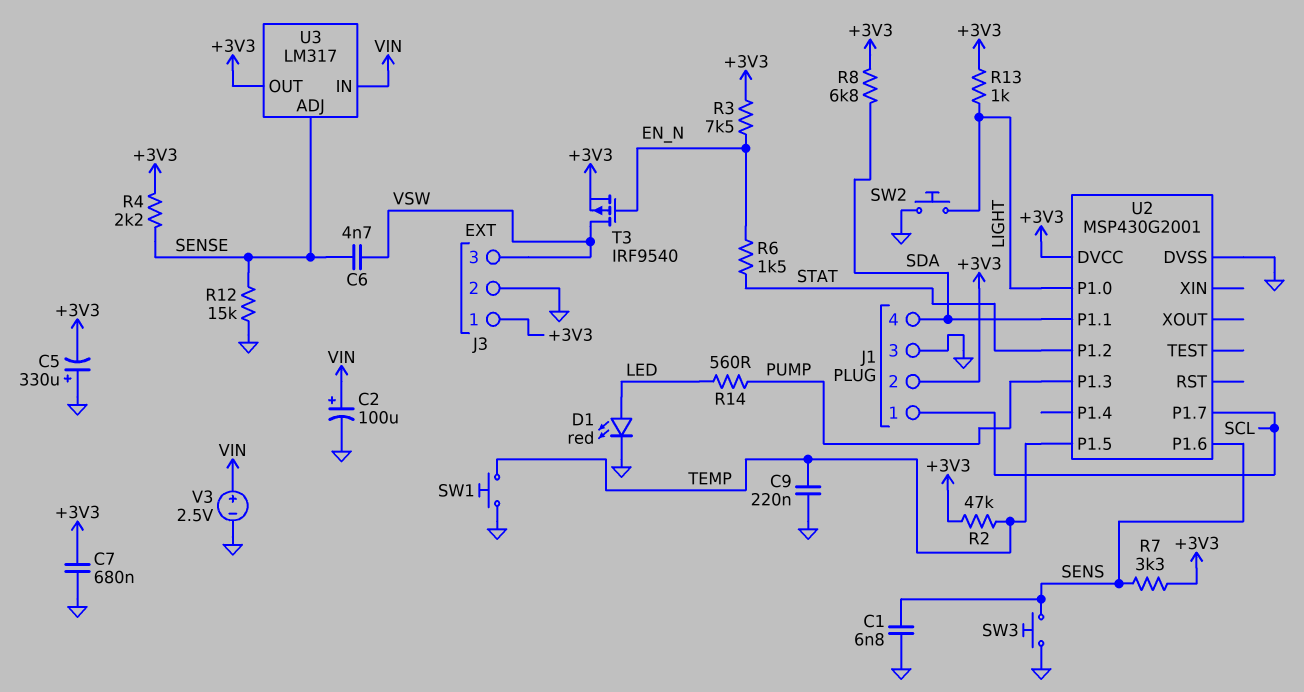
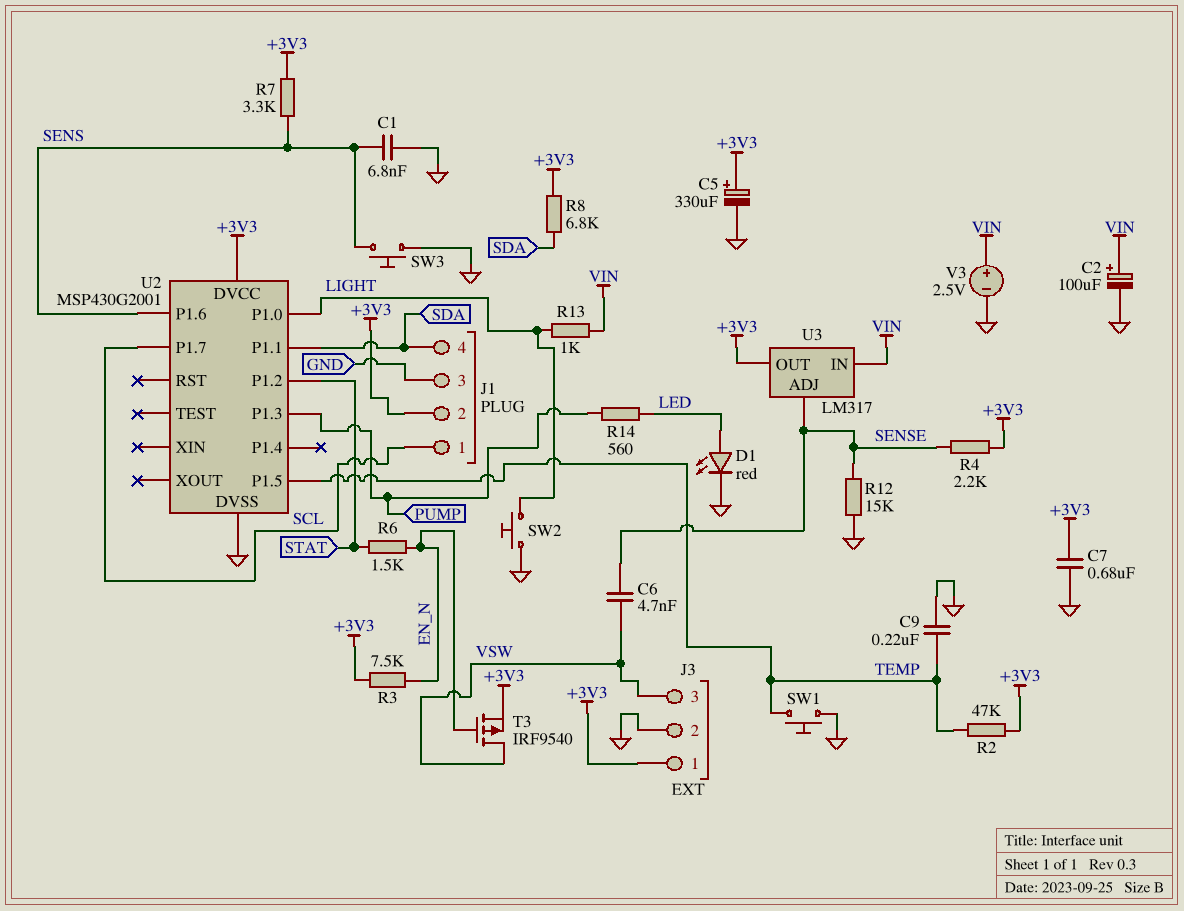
C5: 330uF (plus GND, minus +3V3) -> 330uF (plus +3V3, minus GND)
R13: 1k (+3V3, LIGHT) -> 1k (LIGHT, VIN)

